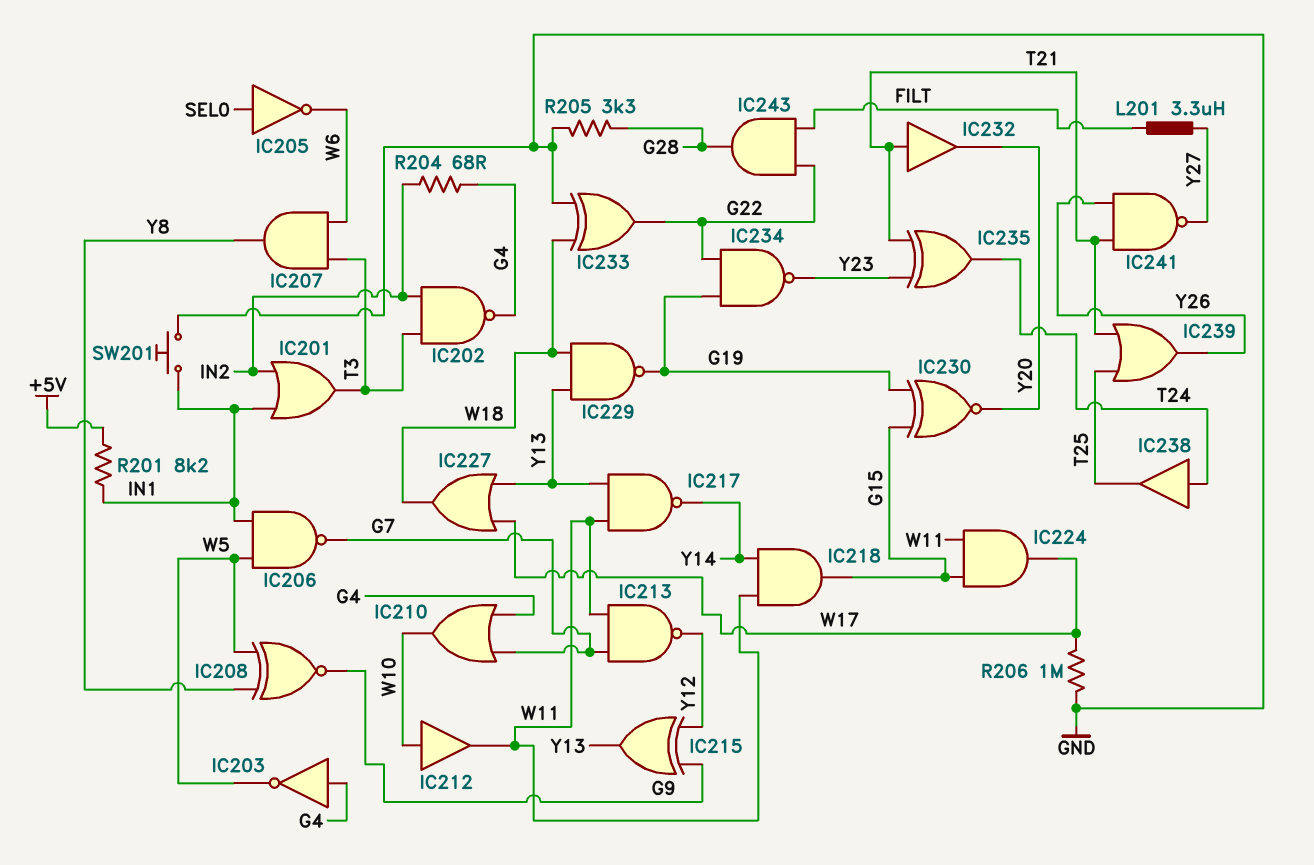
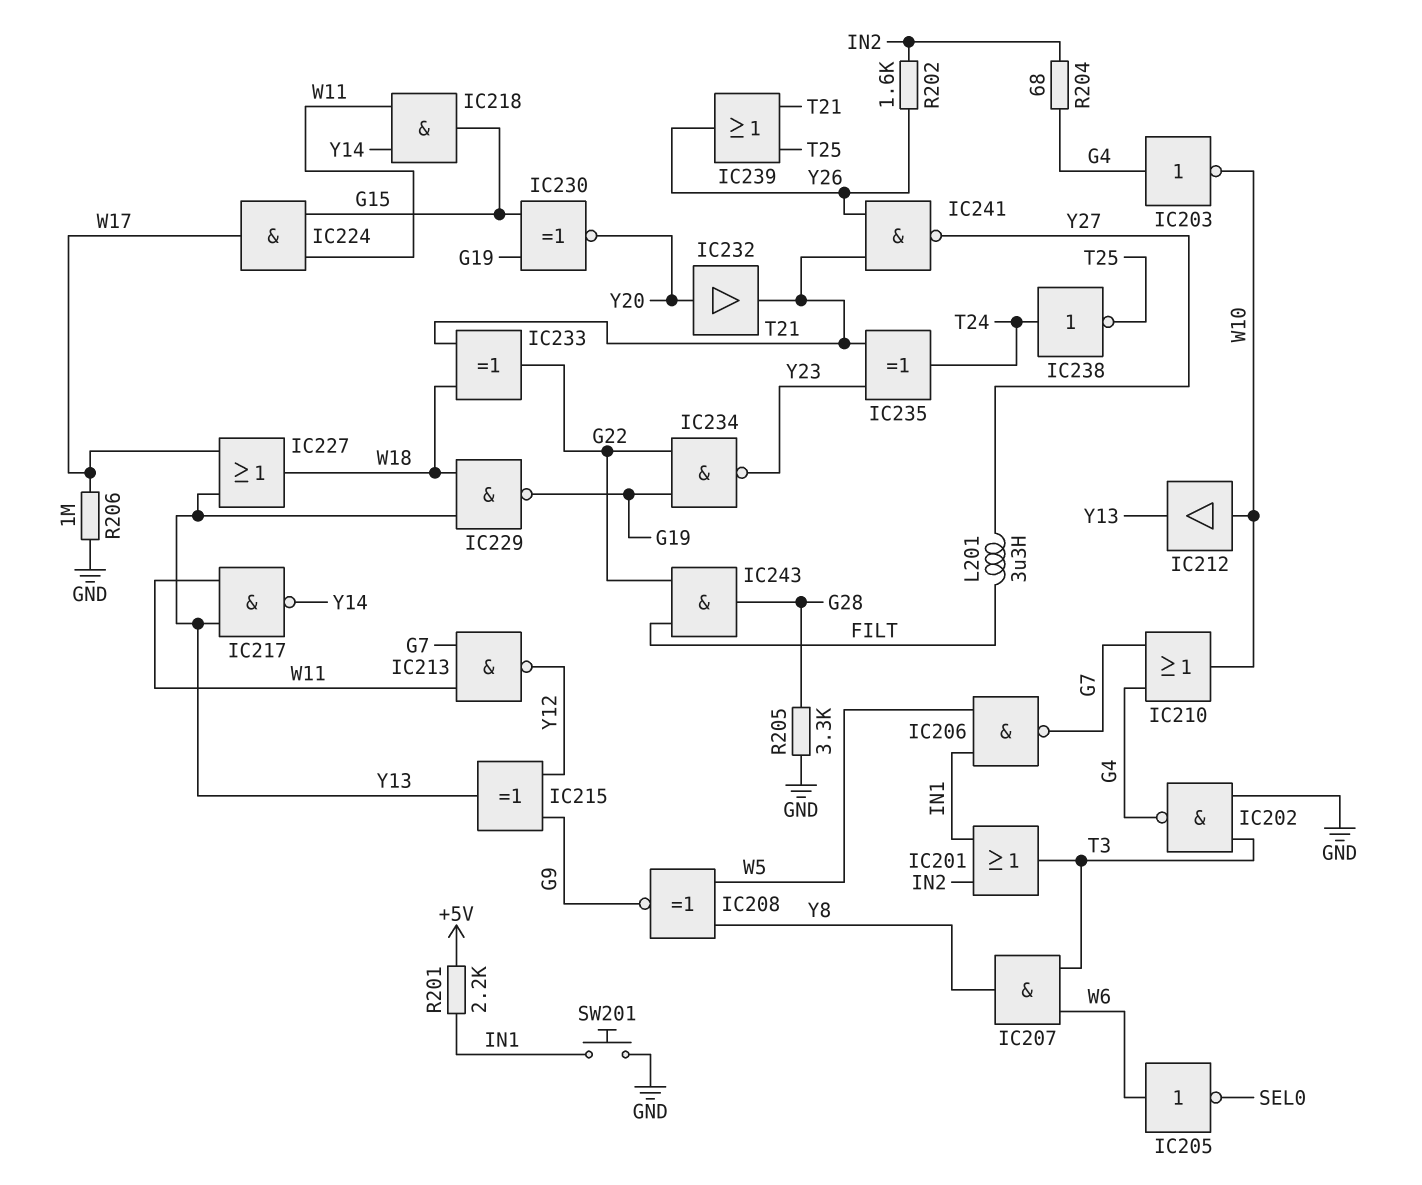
IC202: NAND (in IN2, in T3, out G4) -> NAND (in GND, in T3, out G4)
IC203: NOT (in G4, out W5) -> NOT (in G4, out W10)
IC205: NOT (in SEL0, out W6) -> NOT (in W6, out SEL0)
IC212: buffer (in W10, out W11) -> buffer (in W10, out Y13)
IC232: buffer (in T21, out Y20) -> buffer (in Y20, out T21)
IC233: XOR (in GND, in W18, out G22) -> XOR (in T21, in W18, out G22)
IC238: buffer (in T24, out T25) -> NOT (in T24, out T25)
R201: 8.2k (+5V, IN1) -> 2.2k (+5V, IN1)
R202: none -> 1.6k (IN2, Y26)

